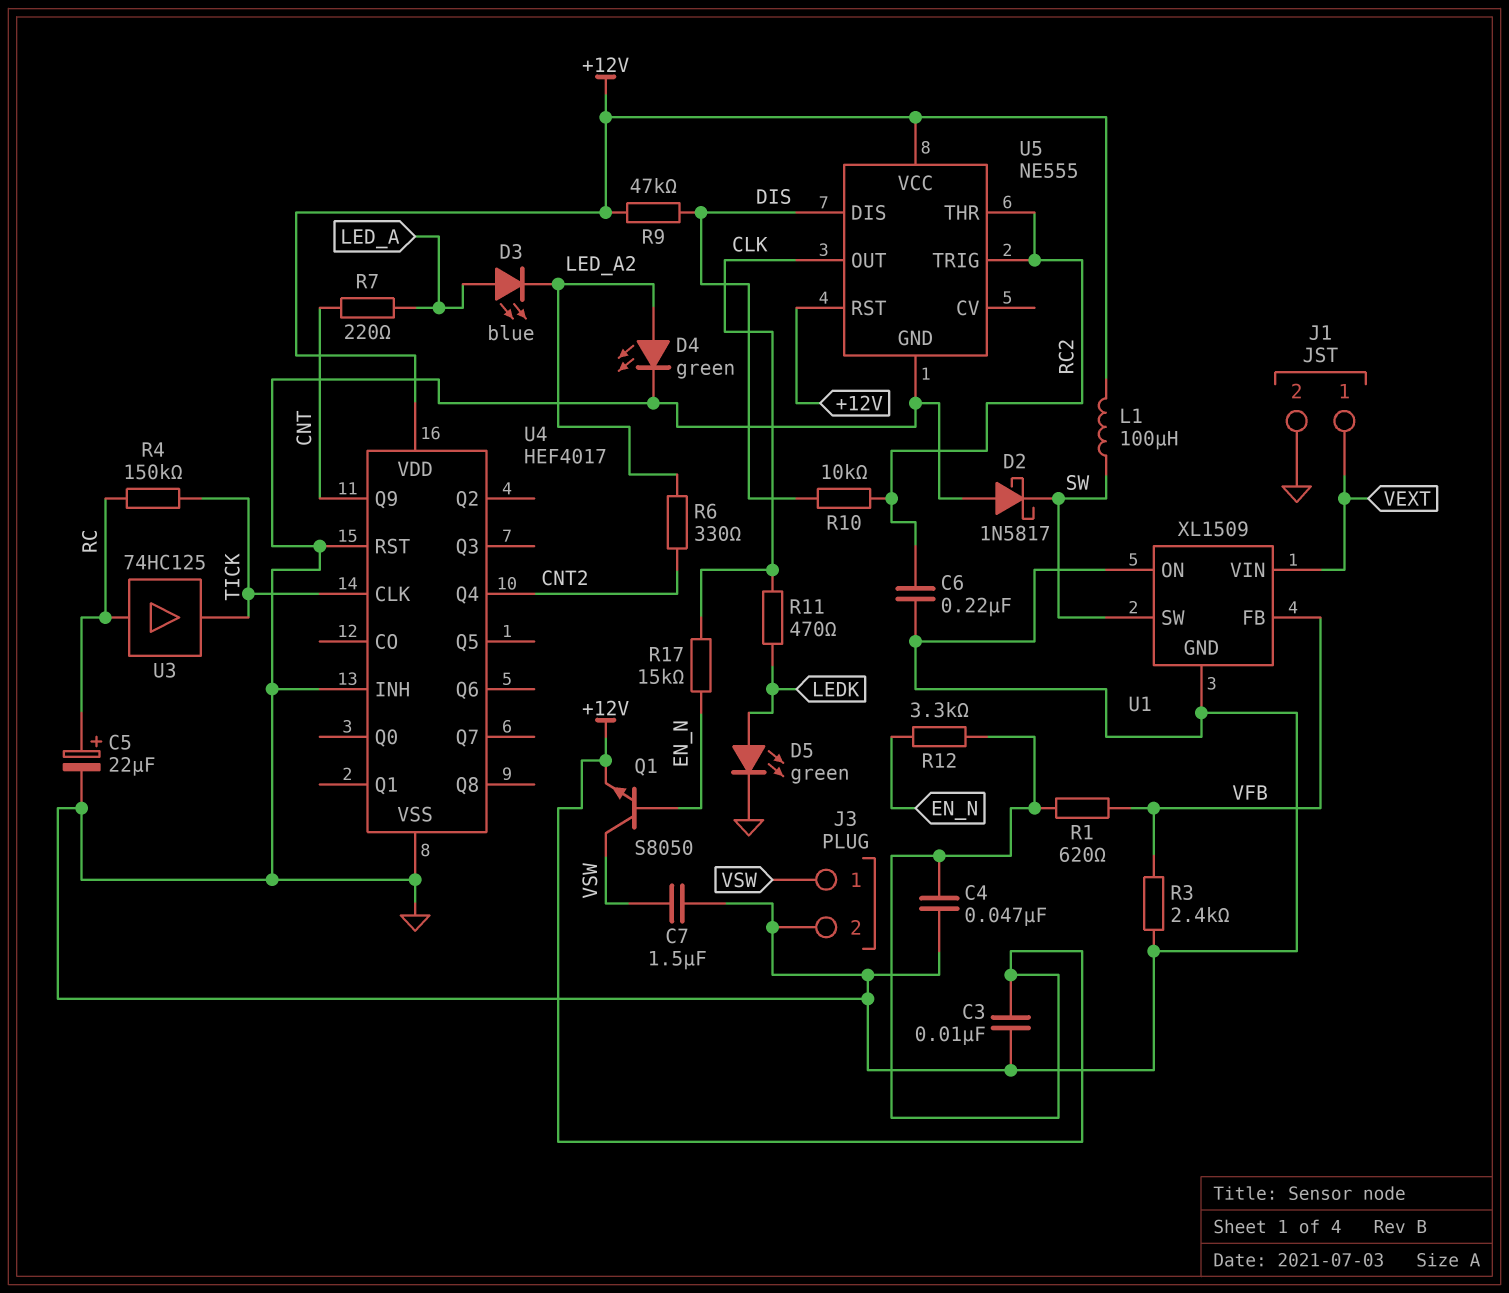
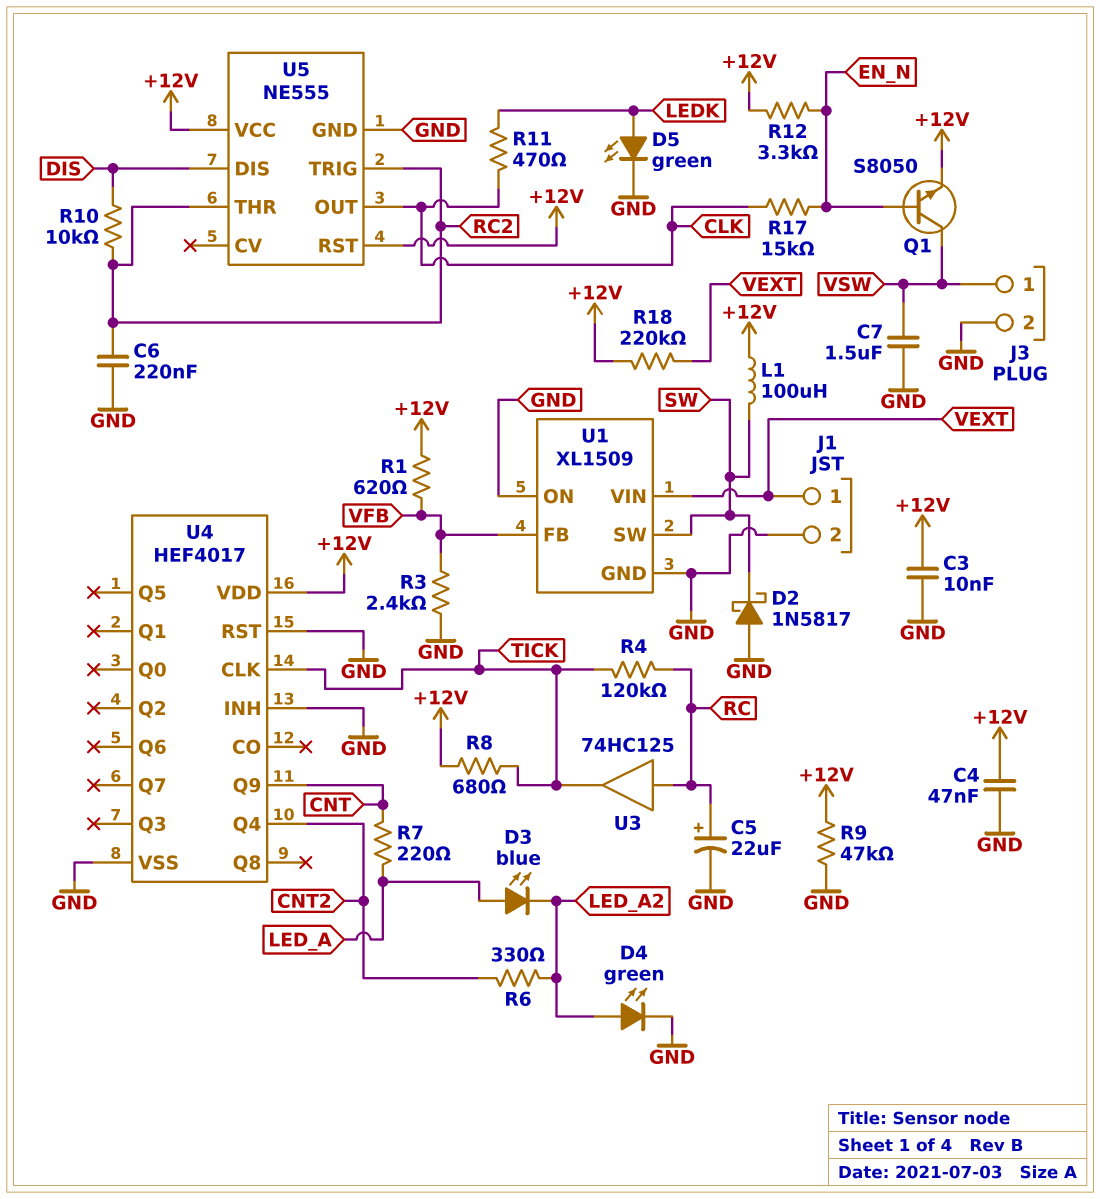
R4: 150k (RC, TICK) -> 120k (RC, TICK)
R8: none -> 680 (+12V, TICK)
R9: 47k (+12V, DIS) -> 47k (+12V, GND)
R18: none -> 220k (+12V, VEXT)

